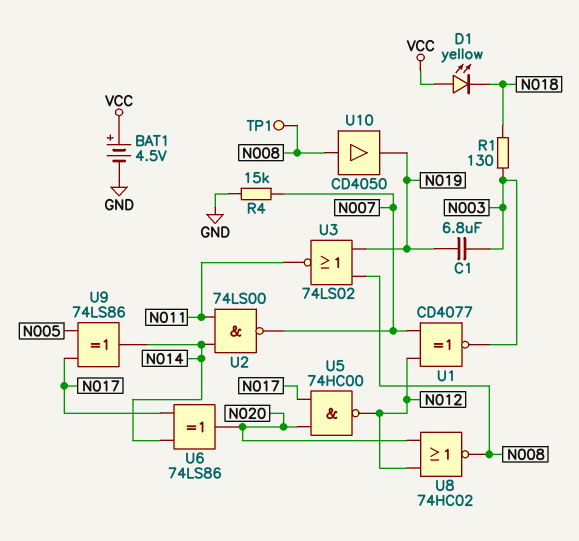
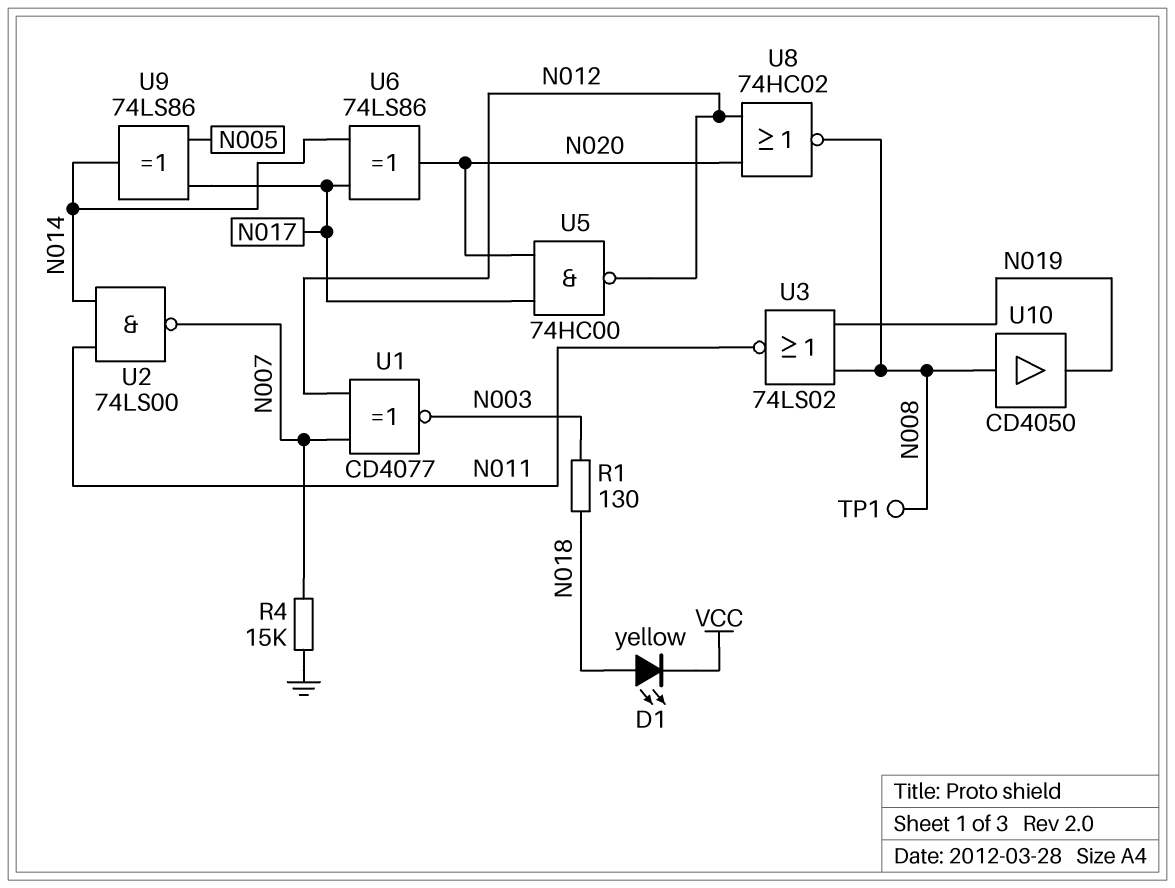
BAT1: 4.5V (plus VCC, minus GND) -> none
C1: 6.8uF (N003, N019) -> none
D1: LED yellow (A VCC, K N018) -> LED yellow (A N018, K VCC)

